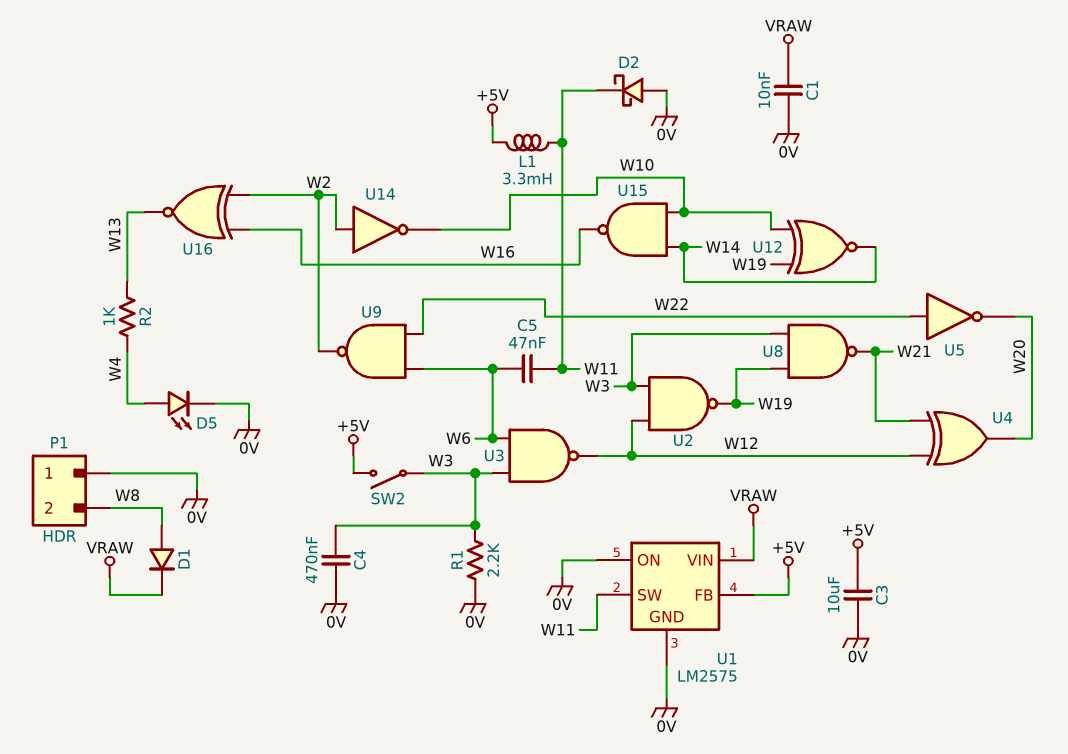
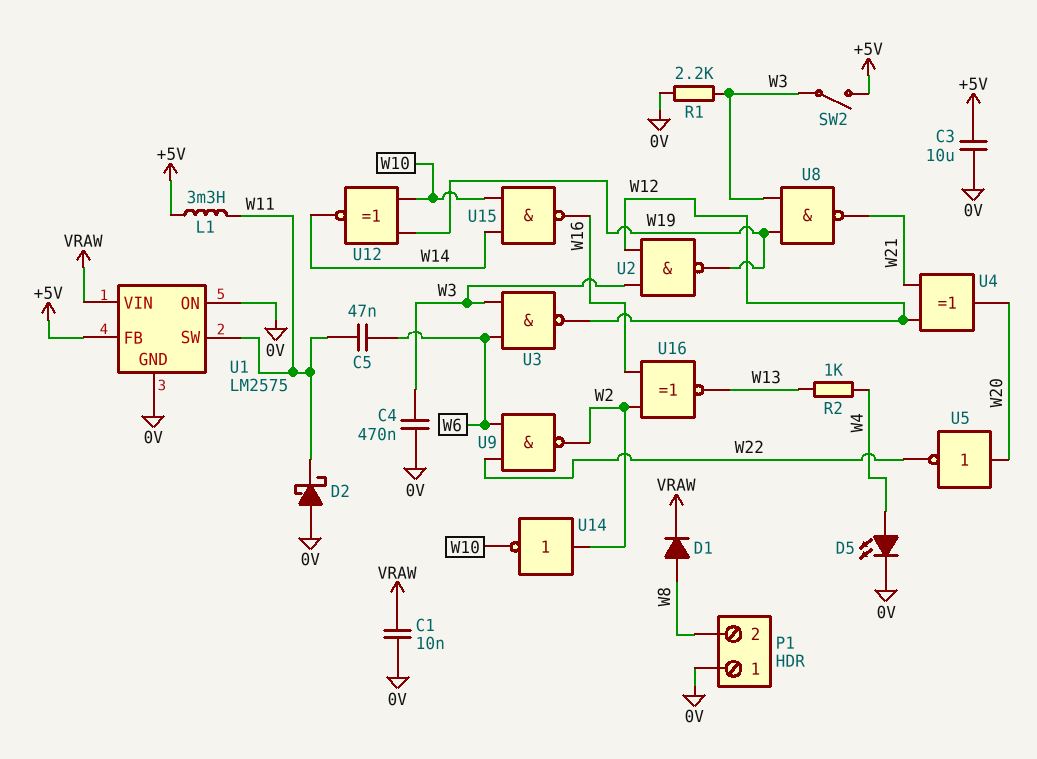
U5: NOT (in W22, out W20) -> NOT (in W20, out W22)

